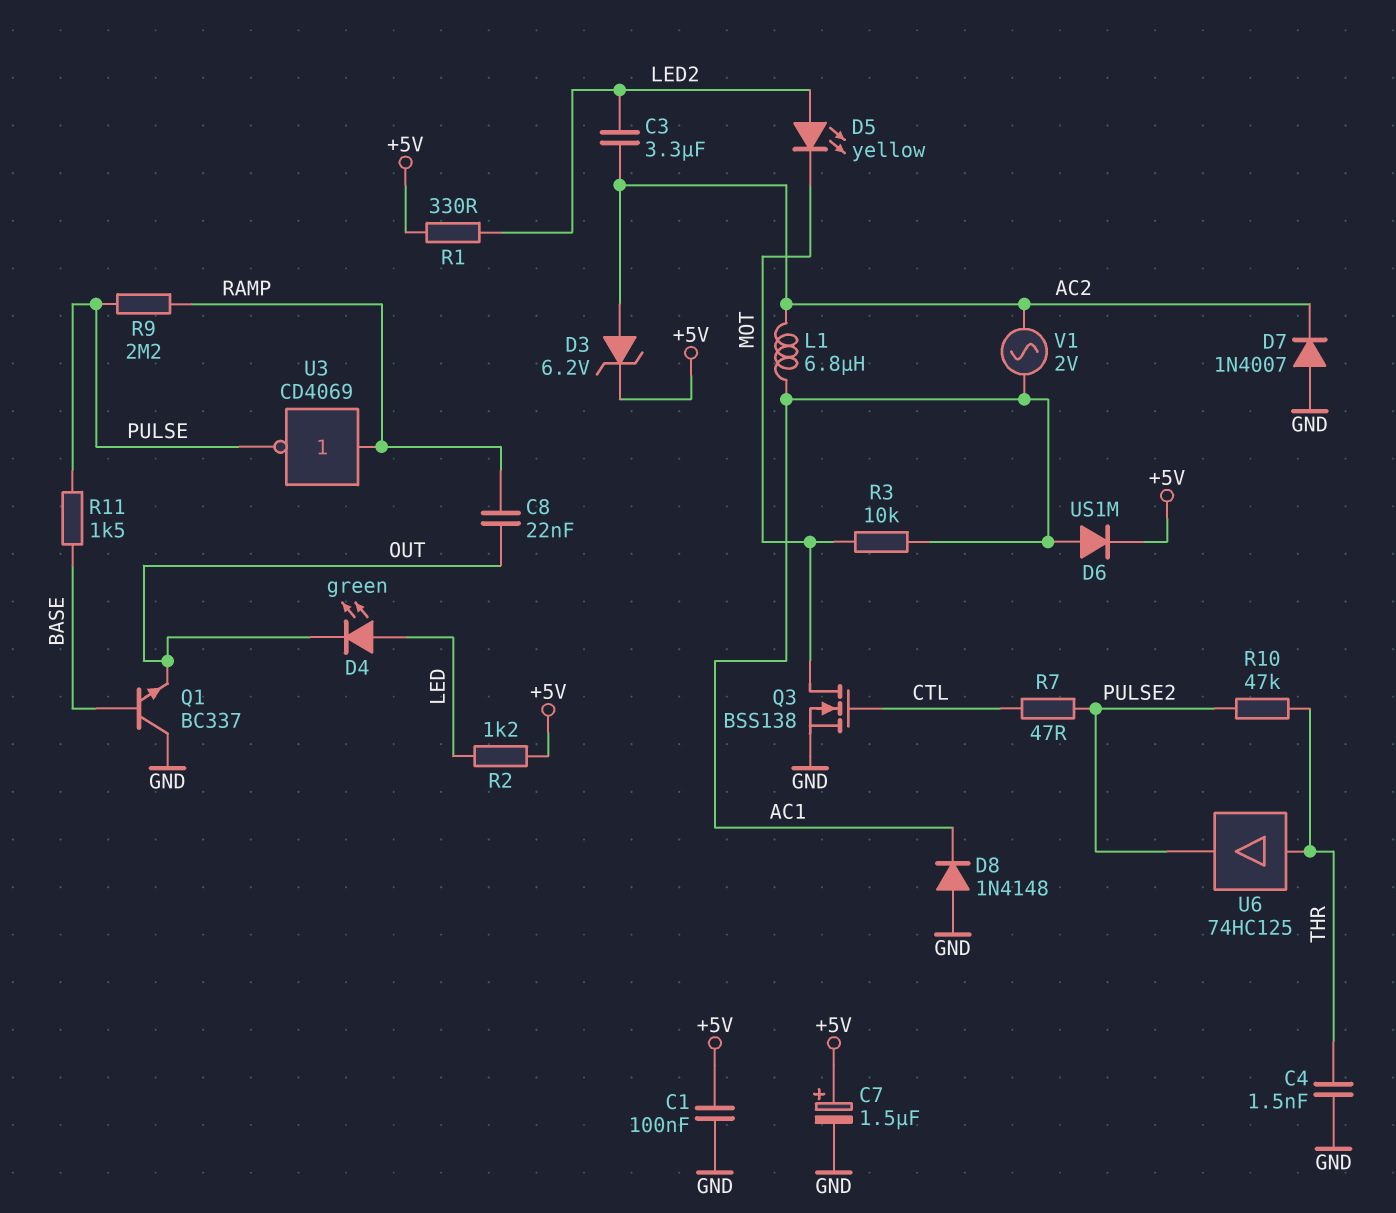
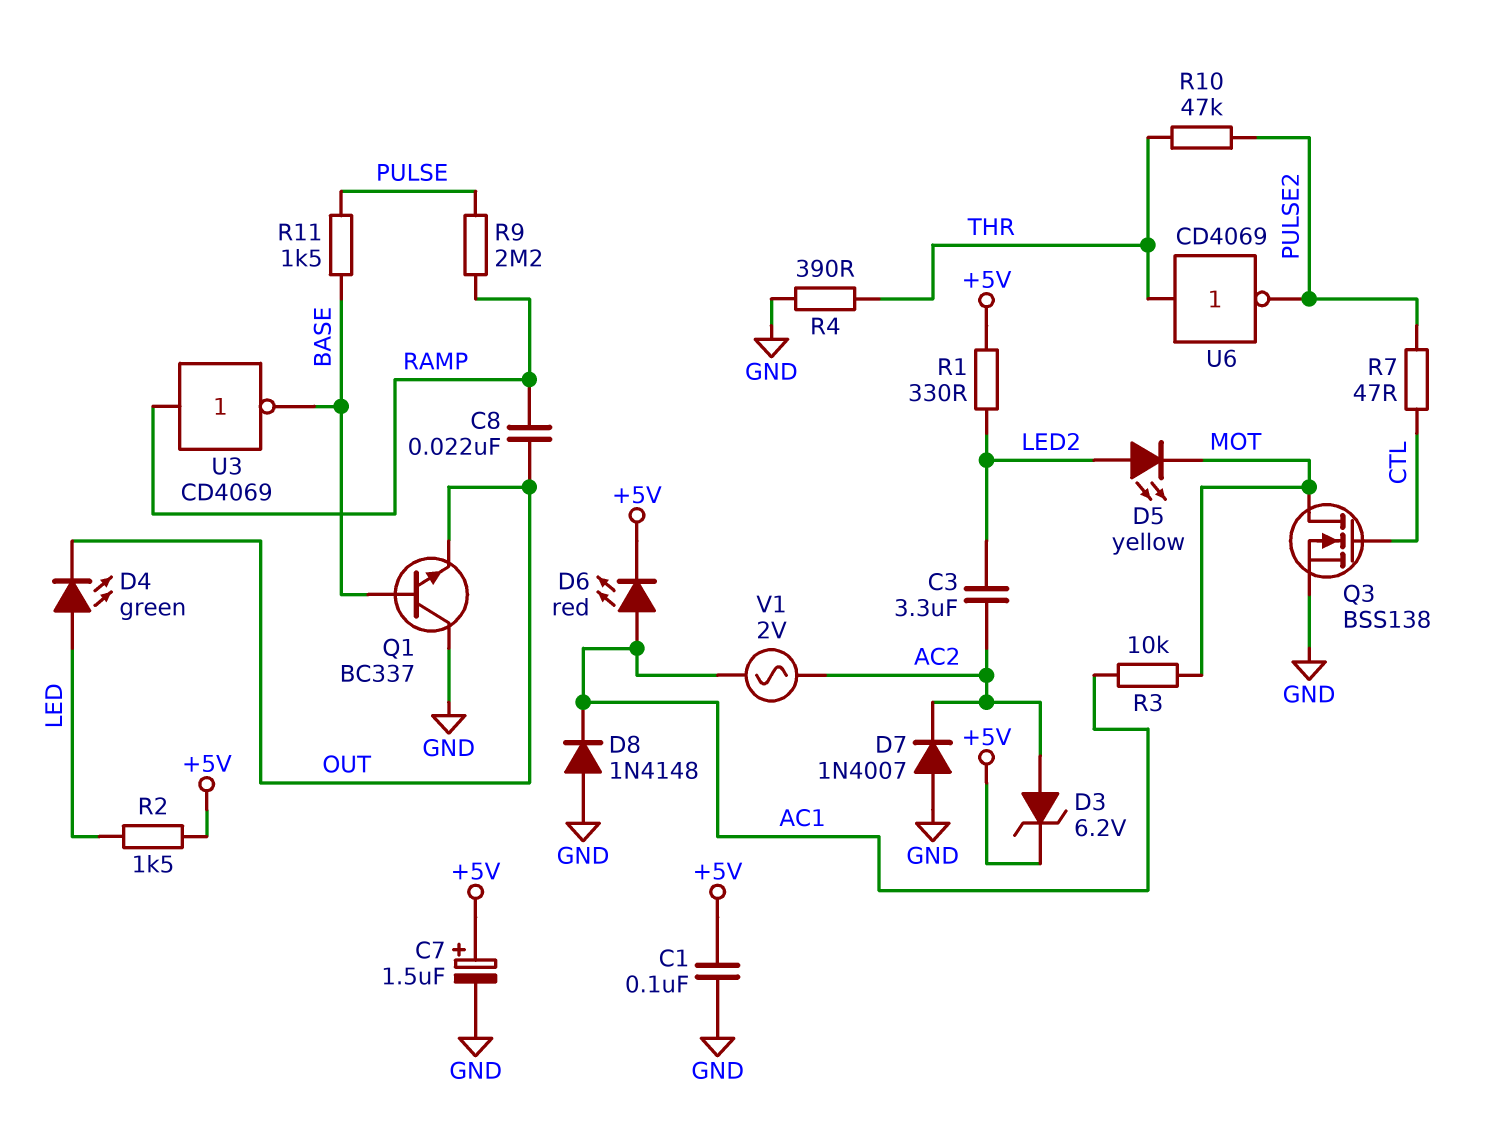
C4: 1.5nF (GND, THR) -> none
D6: diode US1M (A AC1, K +5V) -> LED red (A AC1, K +5V)
L1: 6.8uH (AC1, AC2) -> none
R2: 1.2k (+5V, LED) -> 1.5k (+5V, LED)
R4: none -> 390 (GND, THR)
U3: NOT CD4069 (in RAMP, out PULSE) -> NOT CD4069 (in RAMP, out BASE)
U6: buffer 74HC125 (in THR, out PULSE2) -> NOT CD4069 (in THR, out PULSE2)

